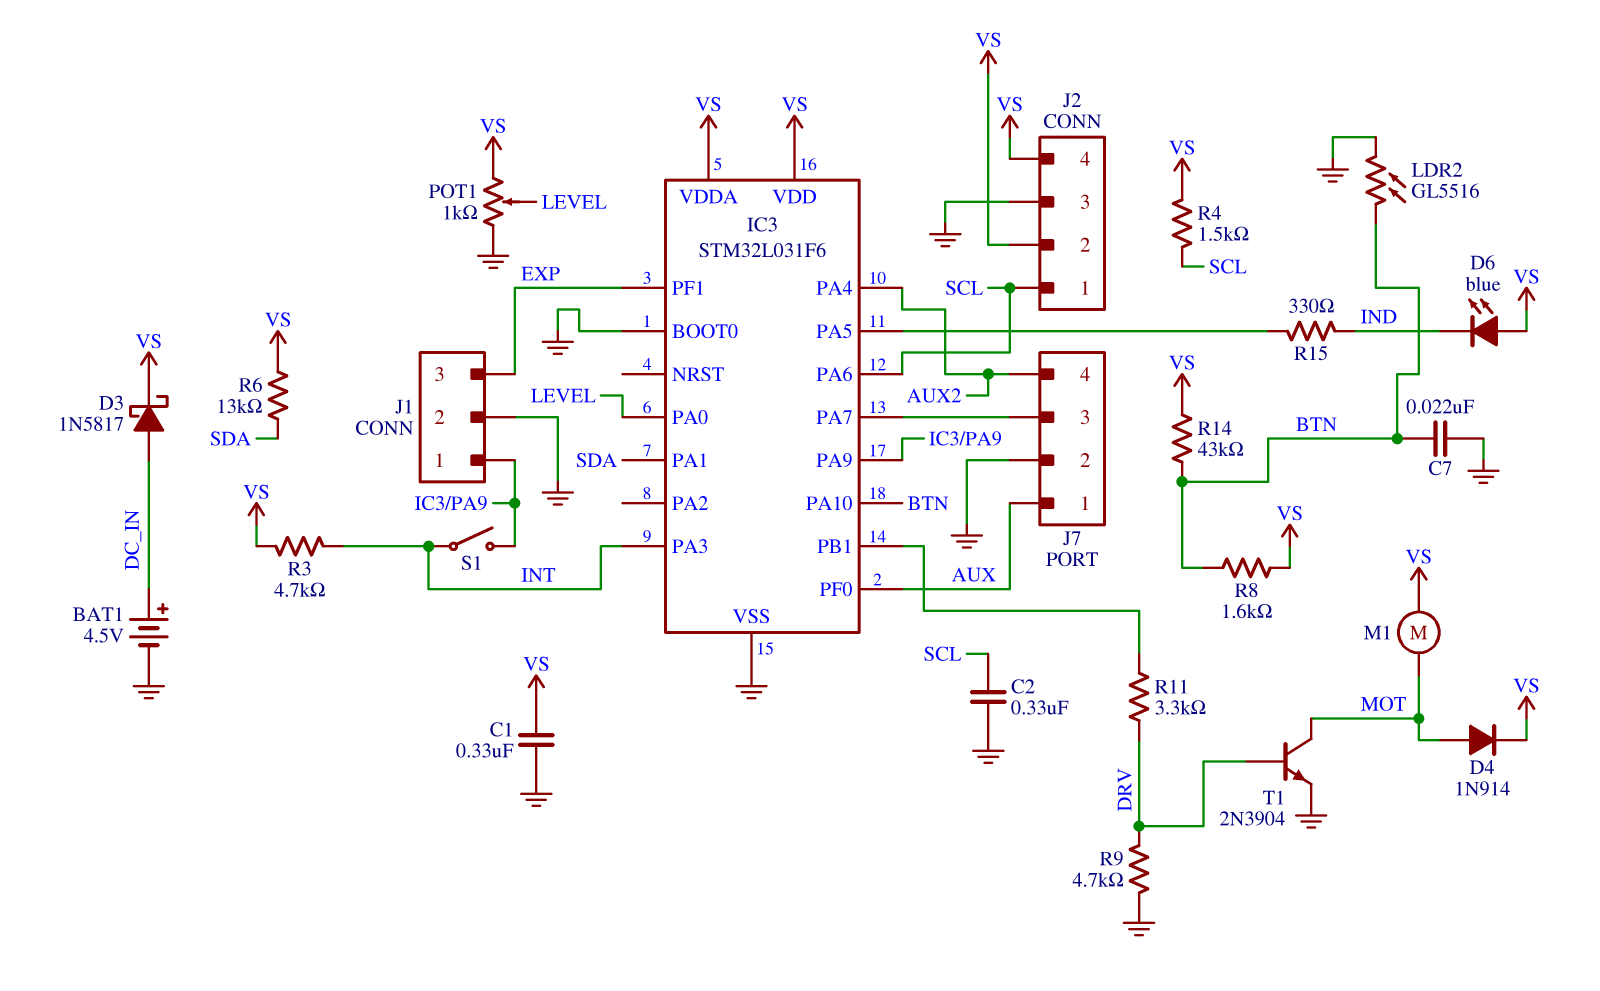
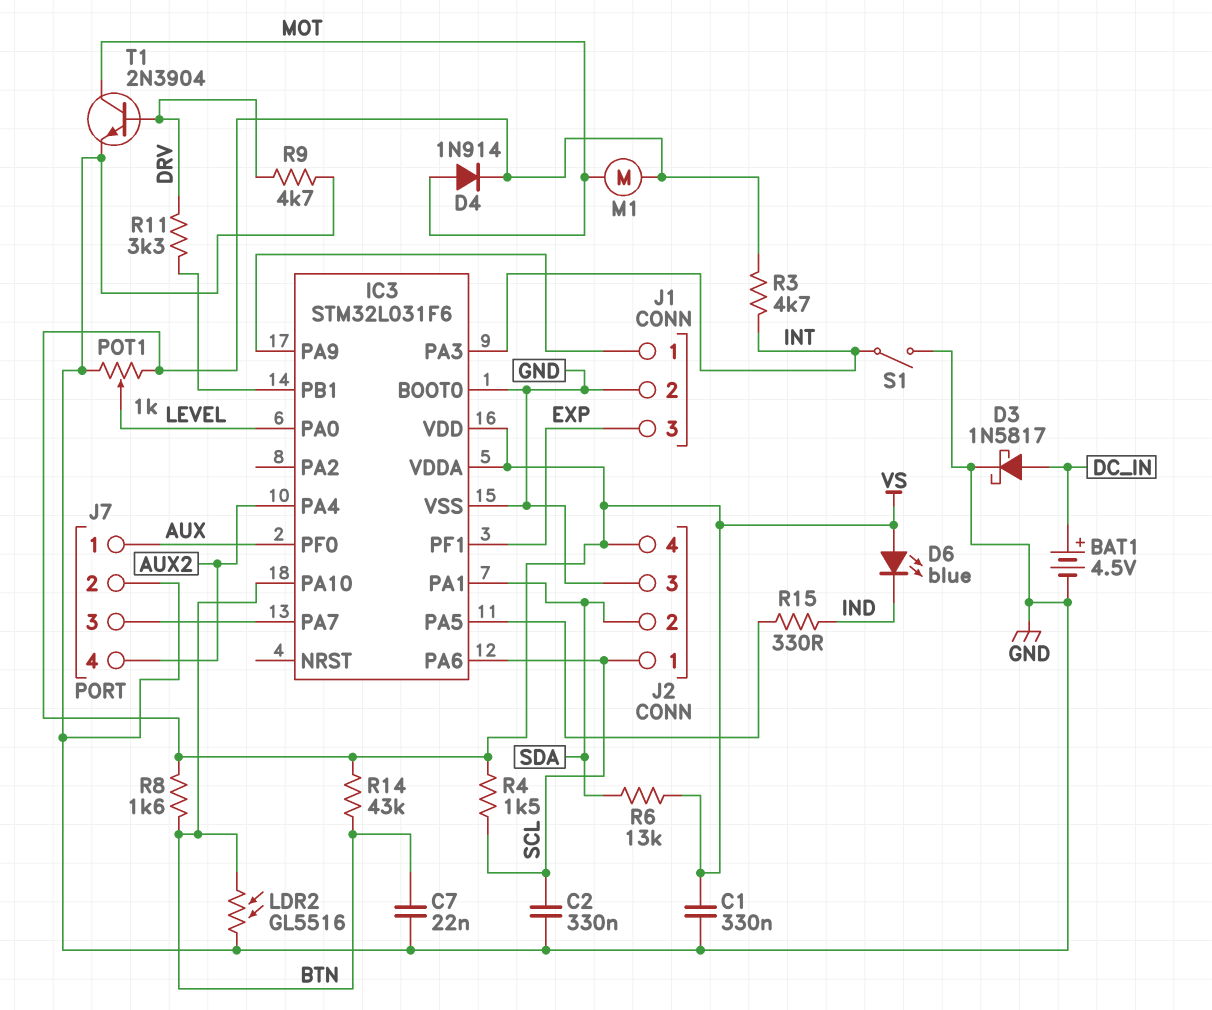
D3: schottky 1N5817 (A DC_IN, K VS) -> schottky 1N5817 (A DC_IN, K GND)
J2 pin 2: VS -> SDA
S1: switch (IC3/PA9, INT) -> switch (GND, INT)

